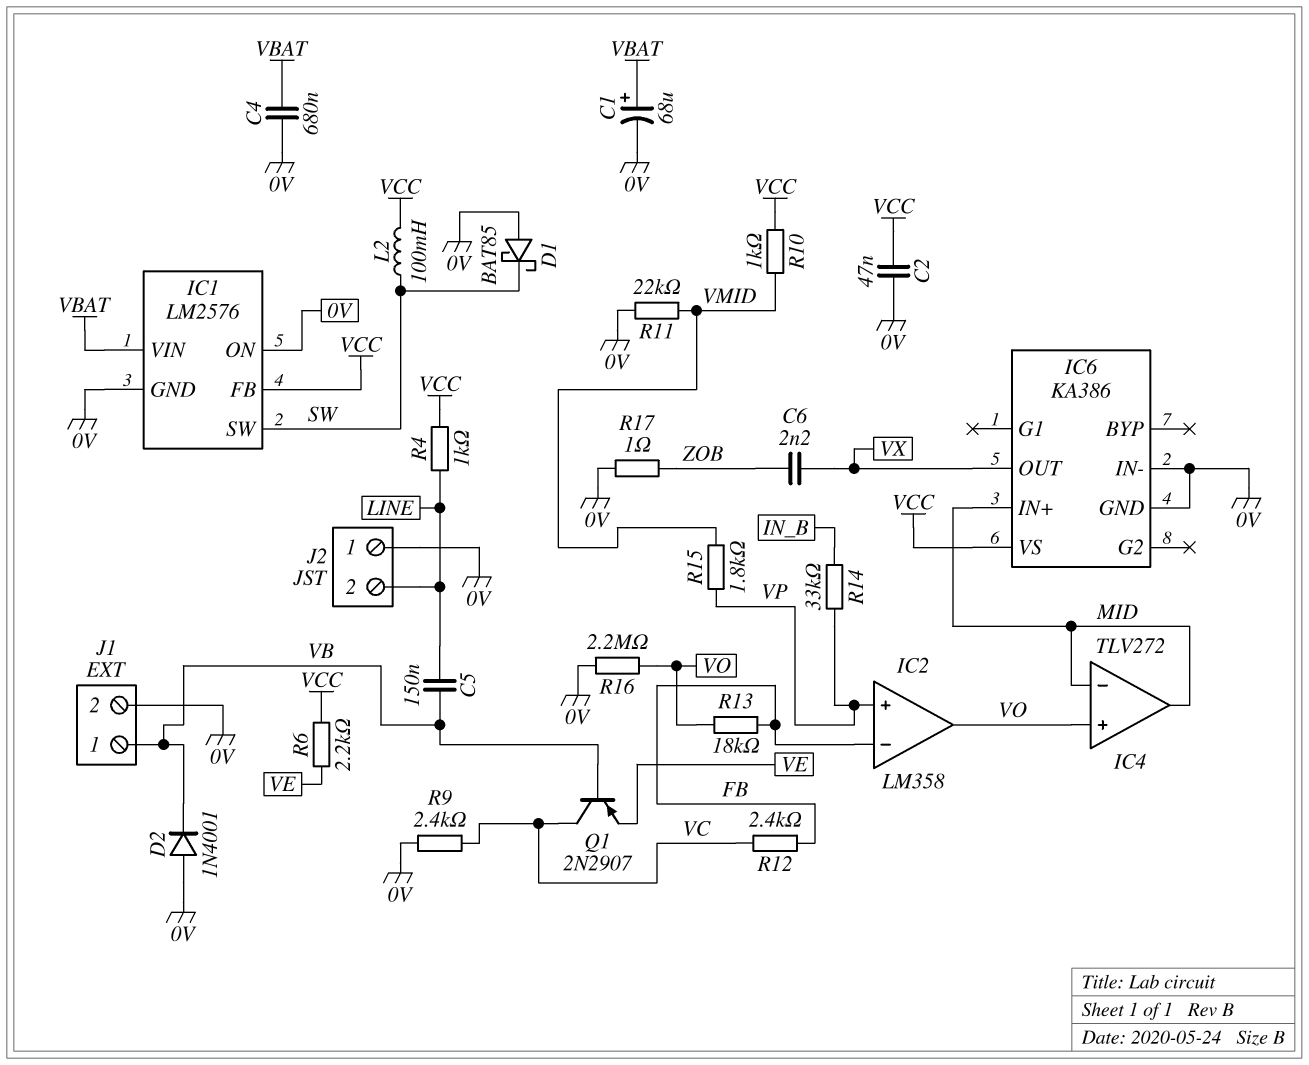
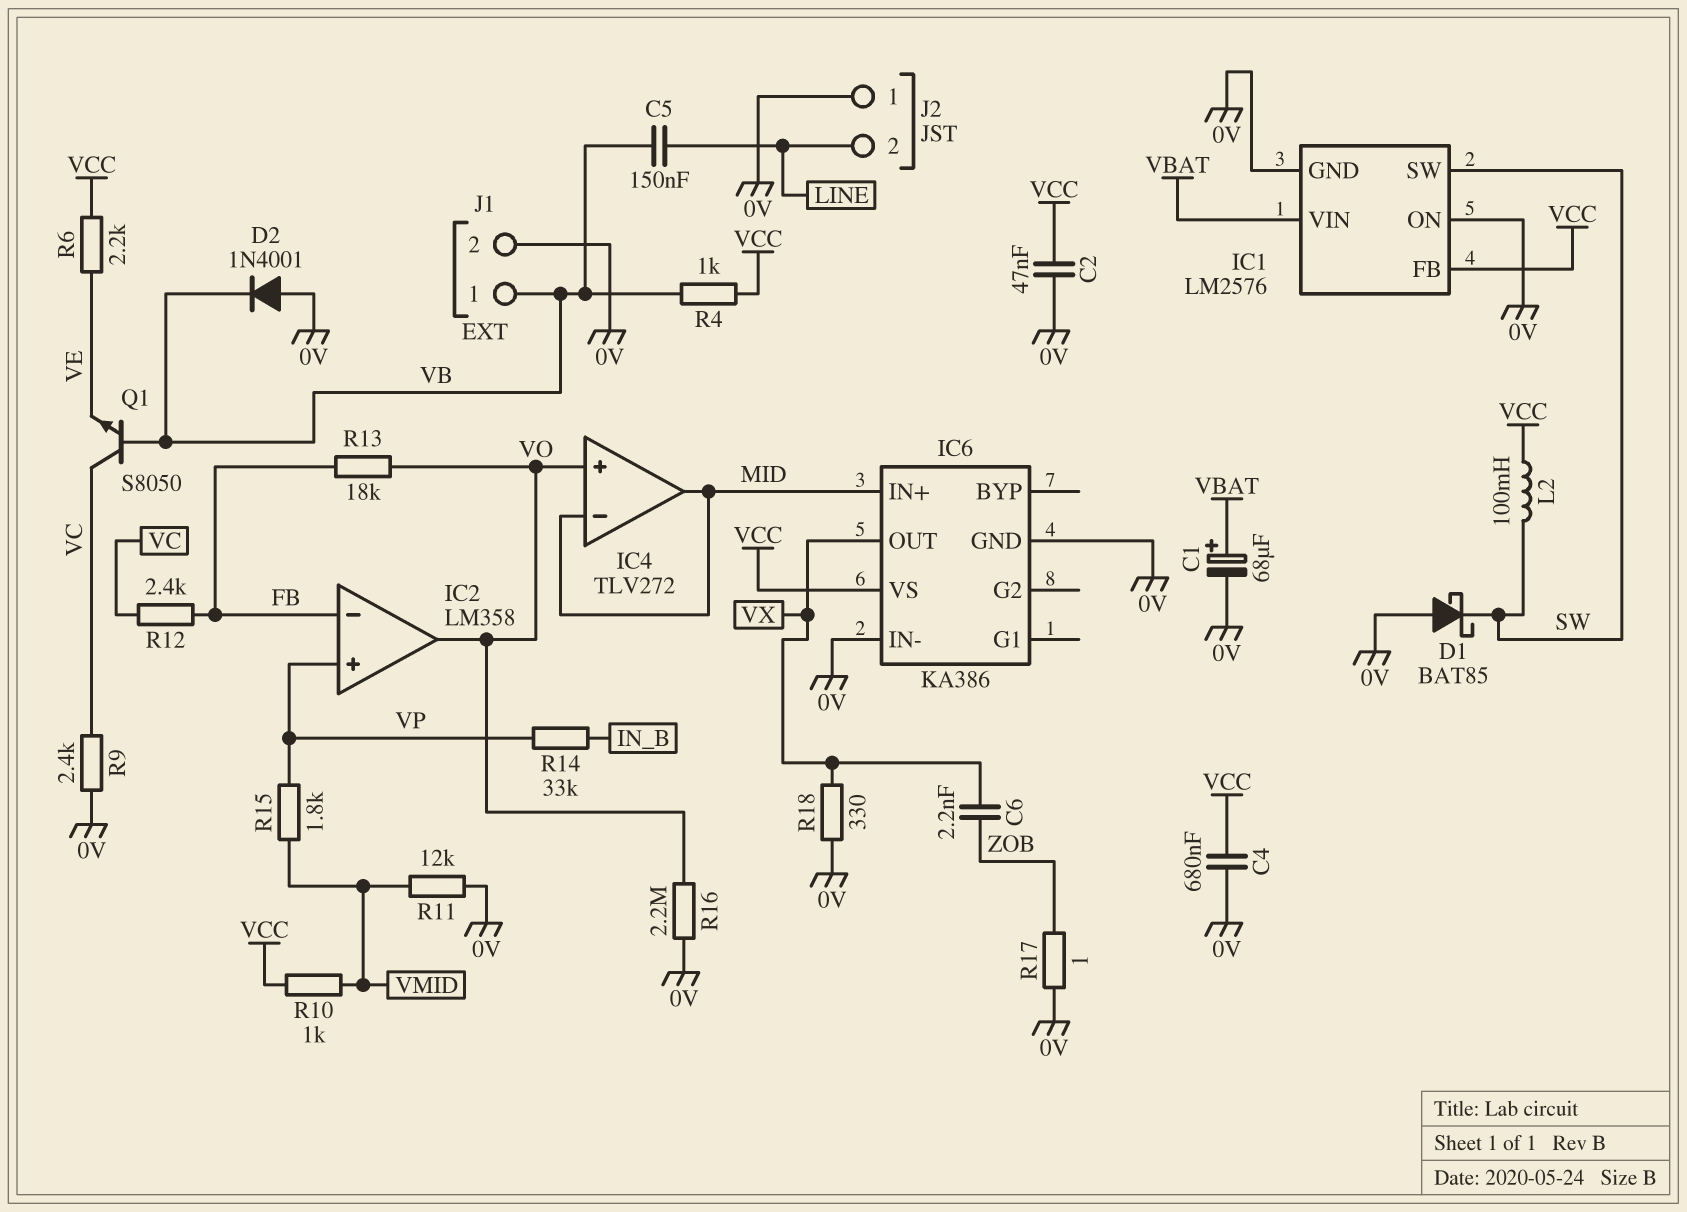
C4: 680nF (0V, VBAT) -> 680nF (0V, VCC)
Q1: PNP 2N2907 (B VB, C VC, E VE) -> NPN S8050 (B VB, C VC, E VE)
R4: 1k (LINE, VCC) -> 1k (VB, VCC)
R11: 22k (0V, VMID) -> 12k (0V, VMID)
R18: none -> 330 (0V, VX)

